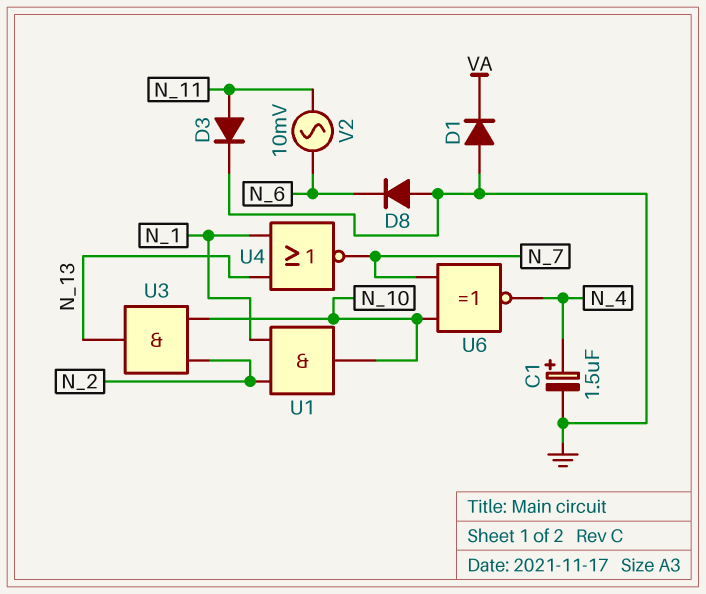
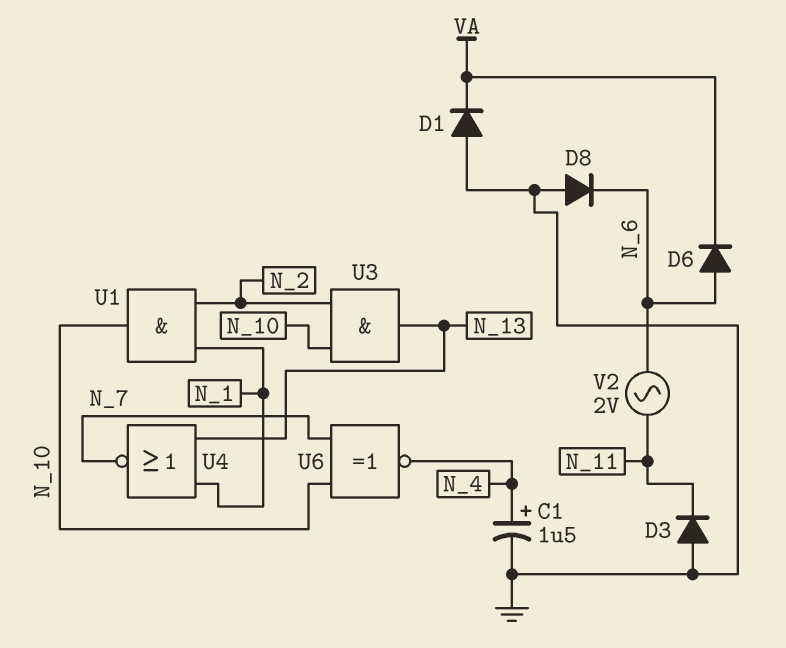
D3: diode (A N_11, K GND) -> diode (A GND, K N_11)
D6: none -> diode (A N_6, K VA)
V2: AC 10mV (N_6, N_11) -> AC 2V (N_6, N_11)

